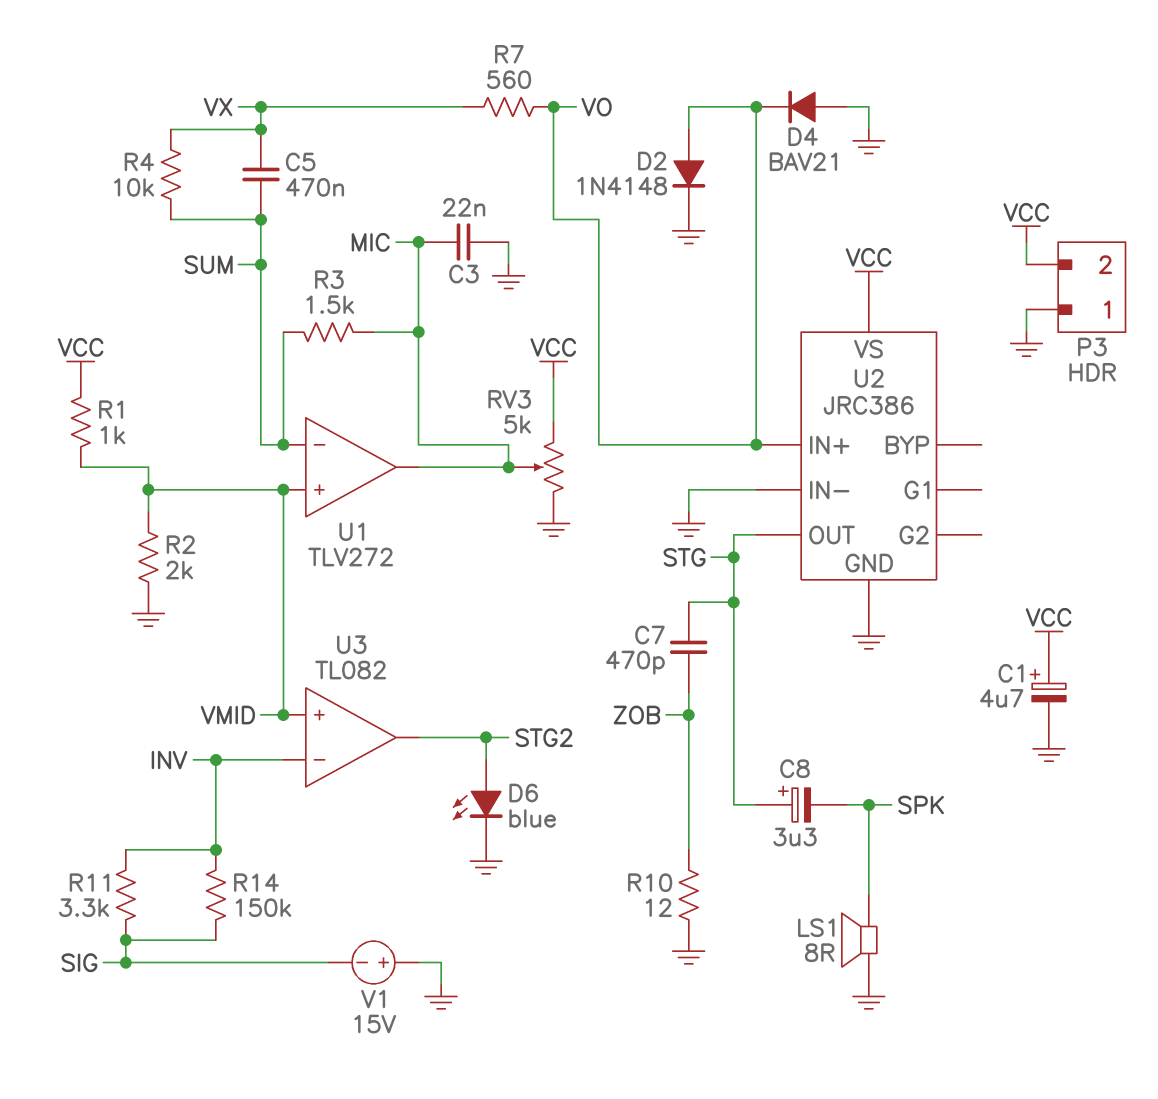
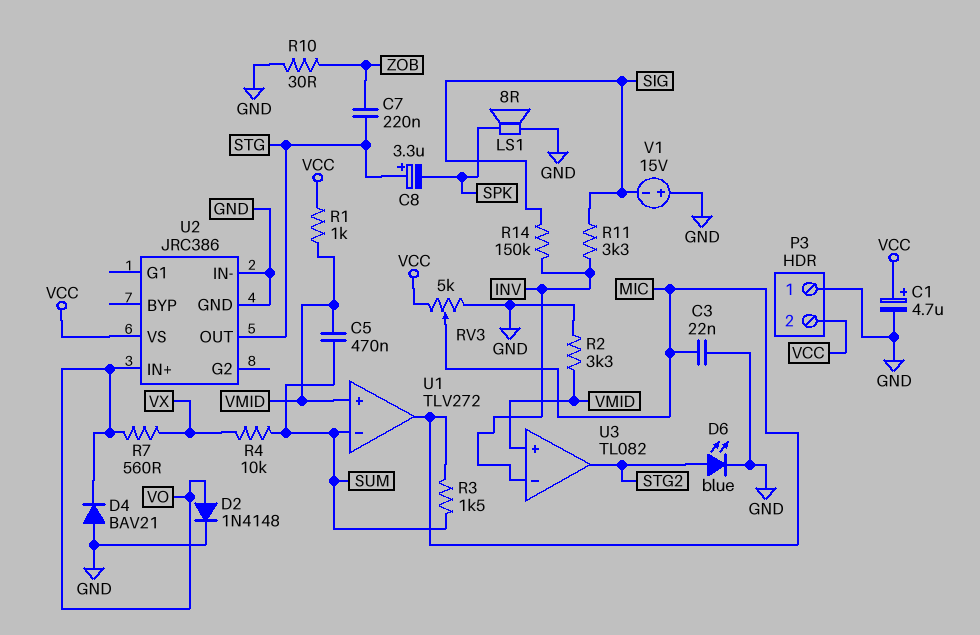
C5: 470nF (SUM, VX) -> 470nF (SUM, VMID)
C7: 470pF (STG, ZOB) -> 220nF (STG, ZOB)
R2: 2k (GND, VMID) -> 3.3k (GND, VMID)
R10: 12 (GND, ZOB) -> 30 (GND, ZOB)

